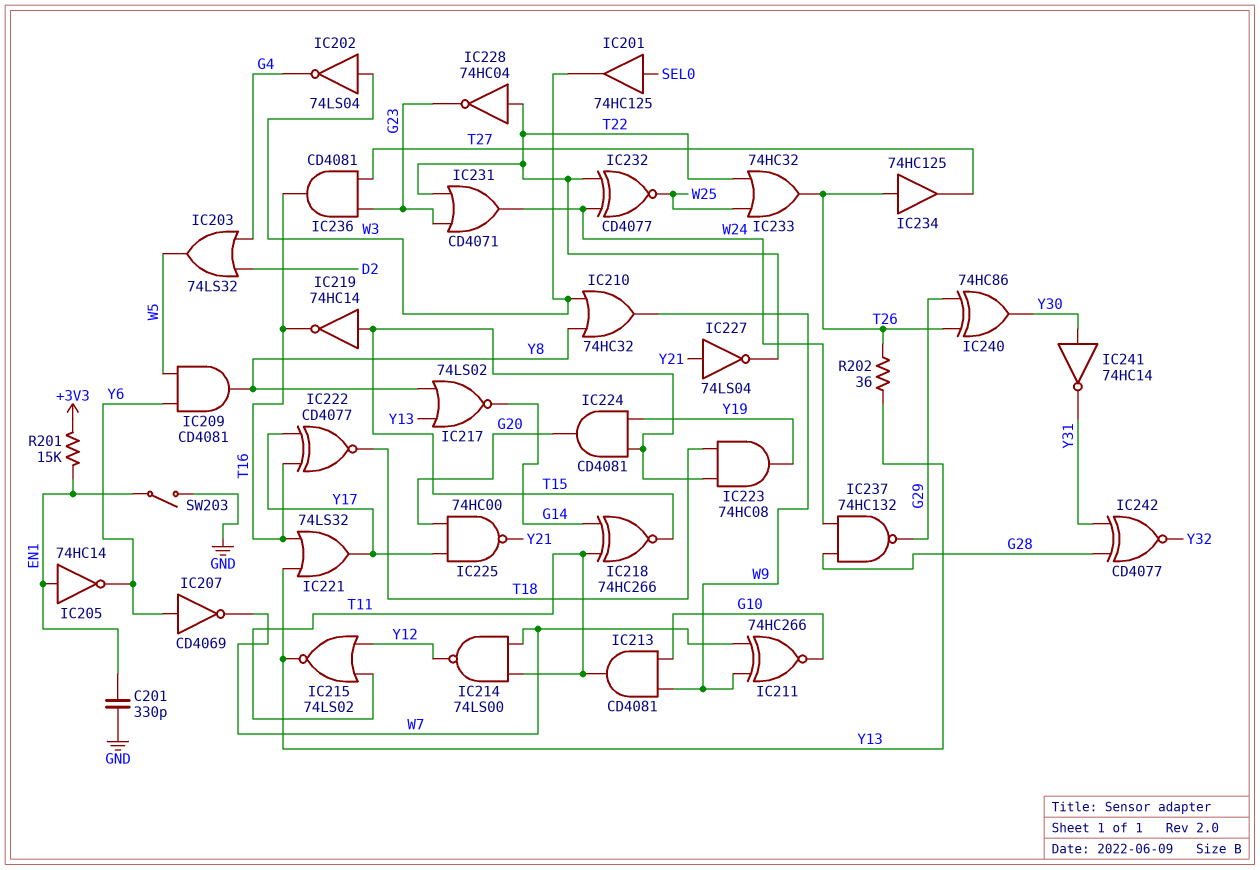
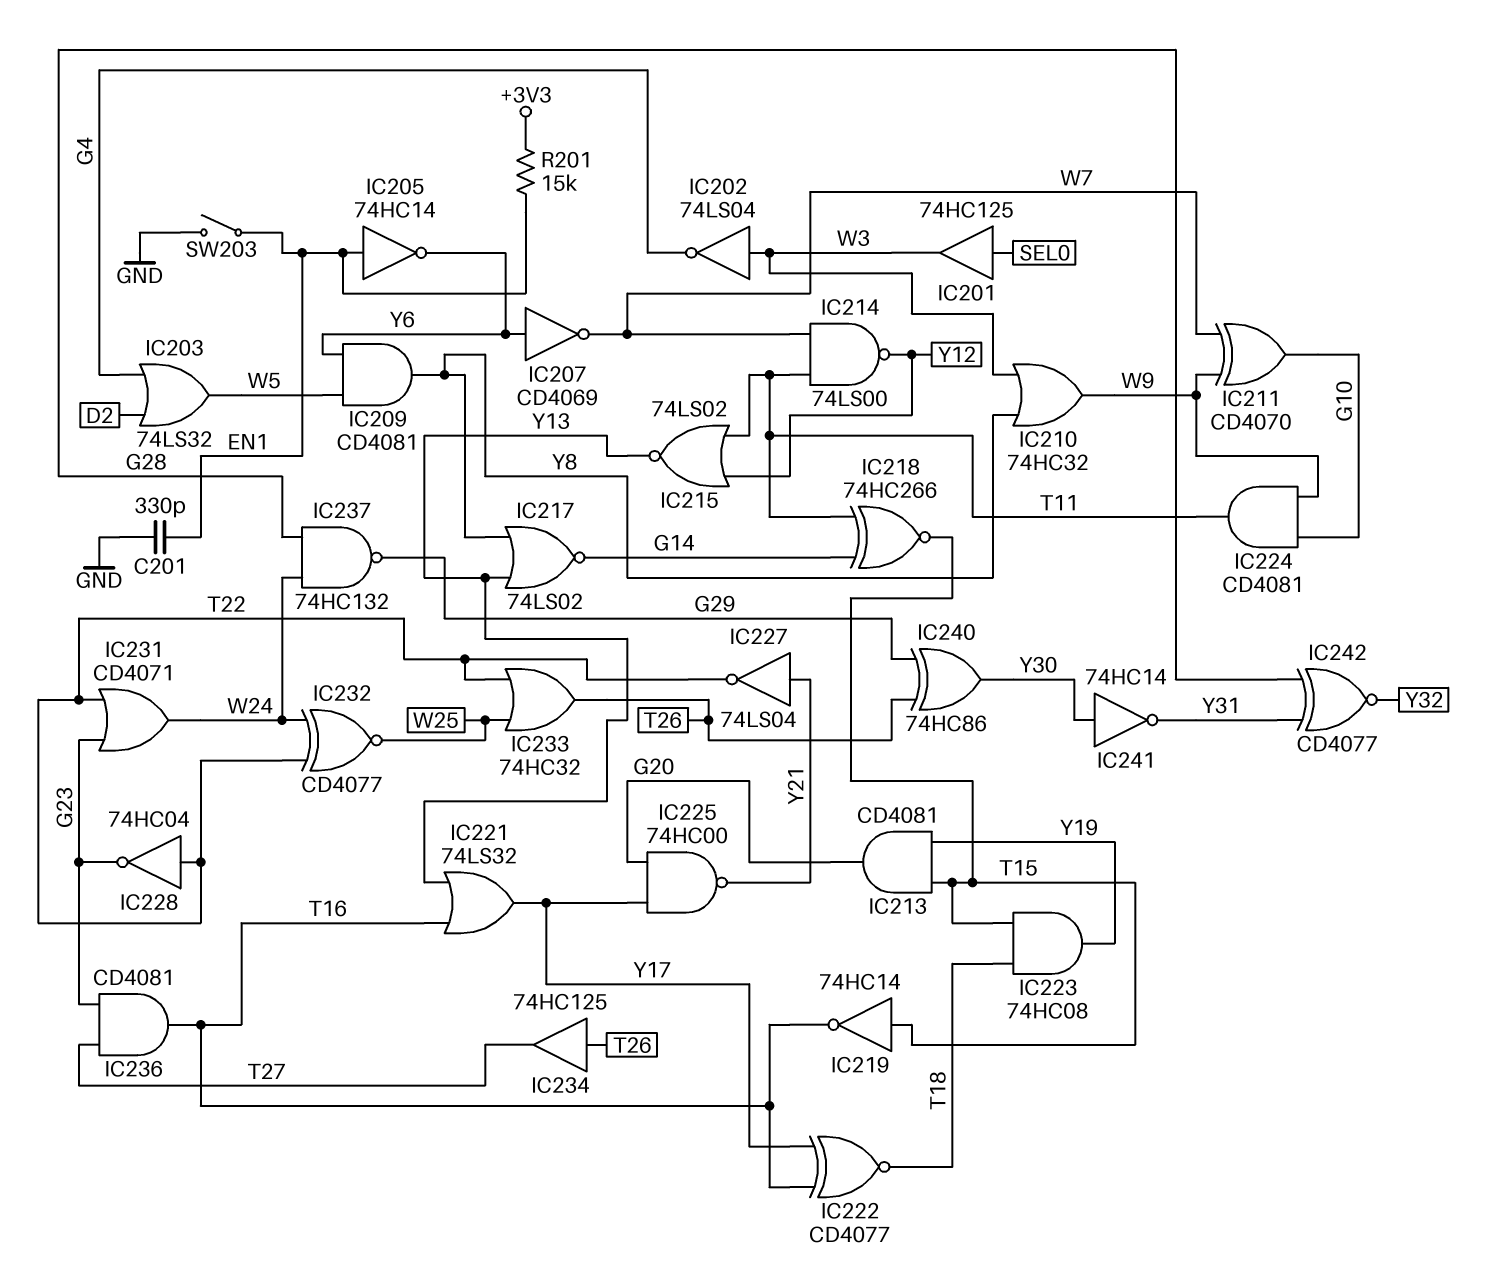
IC211: XNOR 74HC266 (in W7, in W9, out G10) -> XOR CD4070 (in W7, in W9, out G10)
IC213: AND CD4081 (in G10, in W9, out T11) -> AND CD4081 (in T15, in Y19, out G20)
IC224: AND CD4081 (in T15, in Y19, out G20) -> AND CD4081 (in G10, in W9, out T11)
R202: 36 (T26, Y13) -> none

